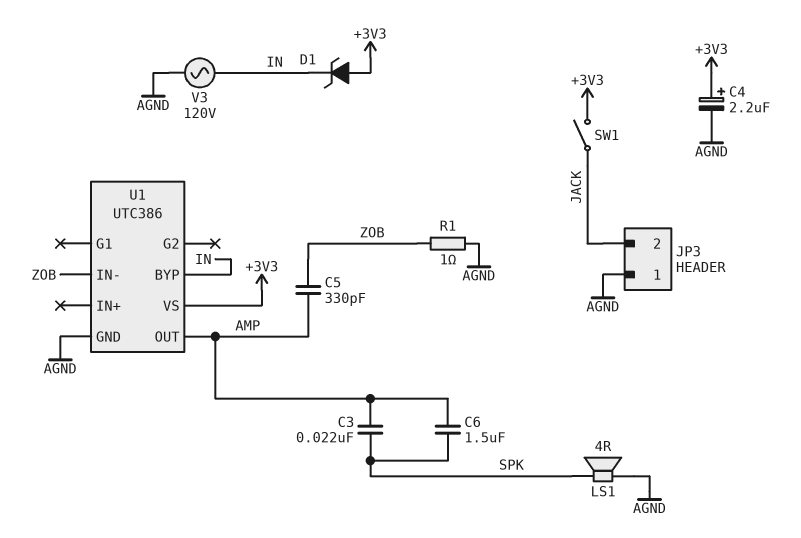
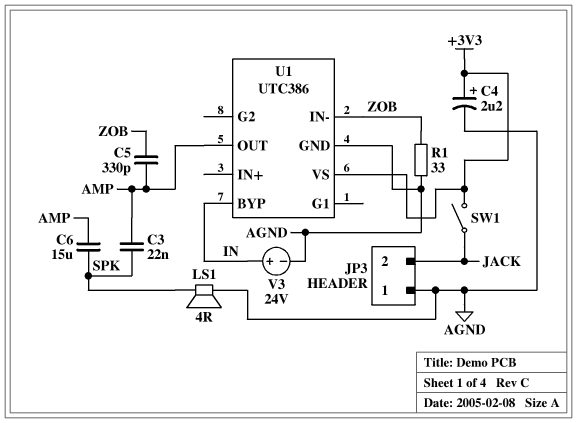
C6: 1.5uF (AMP, SPK) -> 15uF (AMP, SPK)
D1: zener (A +3V3, K IN) -> none
R1: 1 (AGND, ZOB) -> 33 (AGND, ZOB)
V3: AC 120V (AGND, IN) -> 24V (plus IN, minus AGND)

